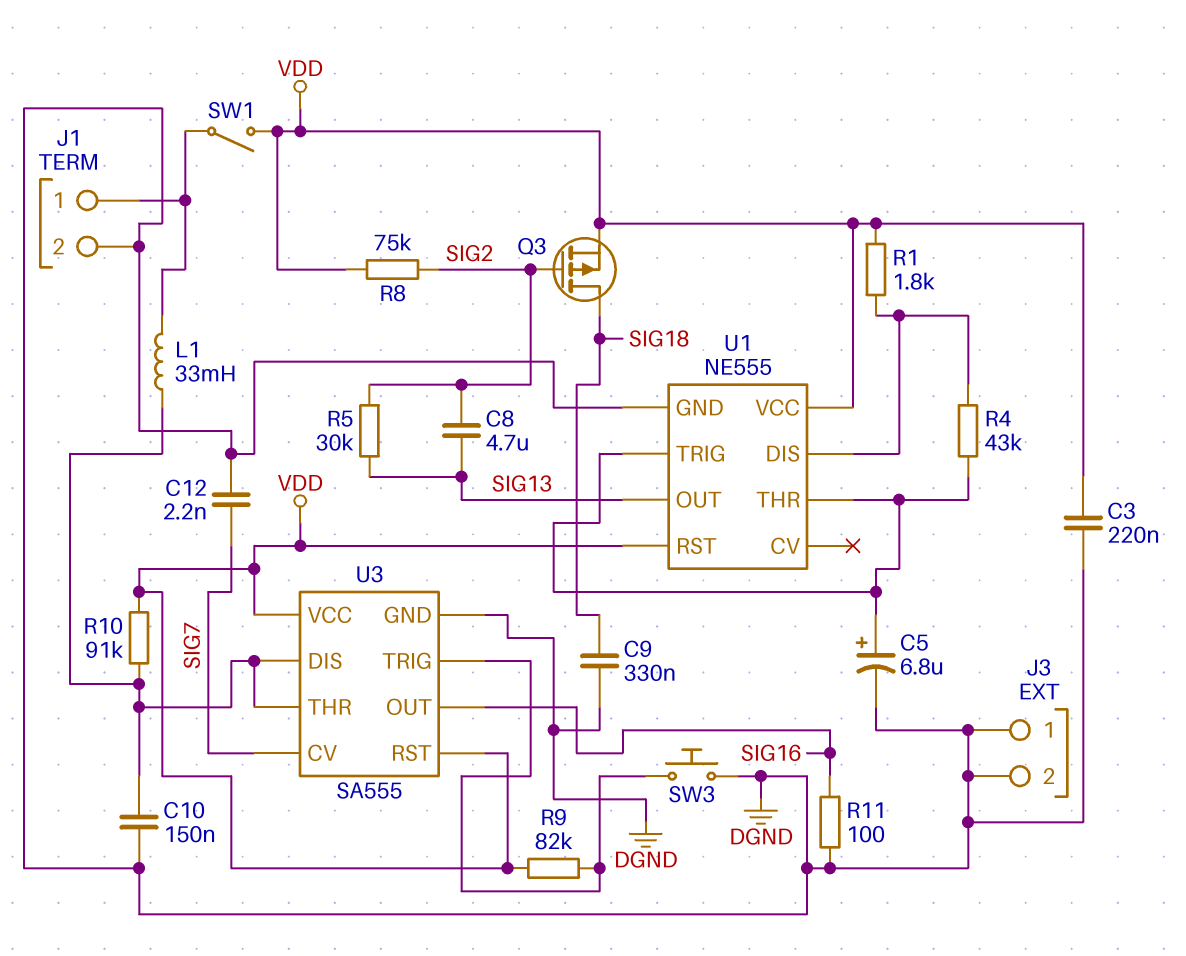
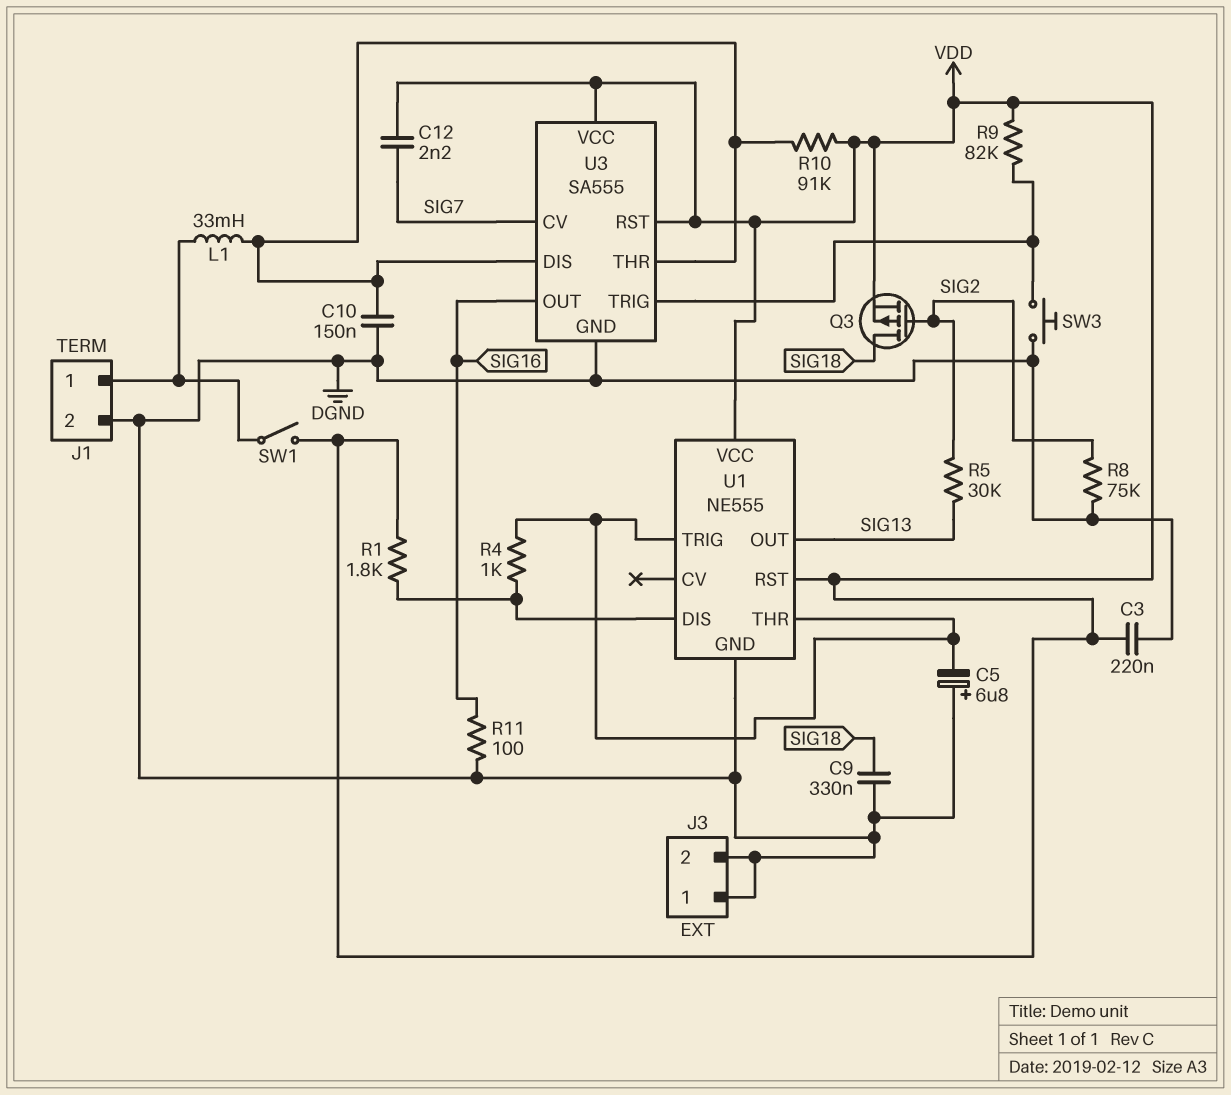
C5: 6.8uF (plus U1/THR, minus DGND) -> 6.8uF (plus DGND, minus U1/THR)
C8: 4.7uF (SIG2, SIG13) -> none
C12: 2.2nF (DGND, SIG7) -> 2.2nF (SIG7, VDD)
R4: 43k (U1/DIS, U1/THR) -> 1k (U1/DIS, U1/THR)
R8: 75k (SIG2, VDD) -> 75k (DGND, SIG2)

